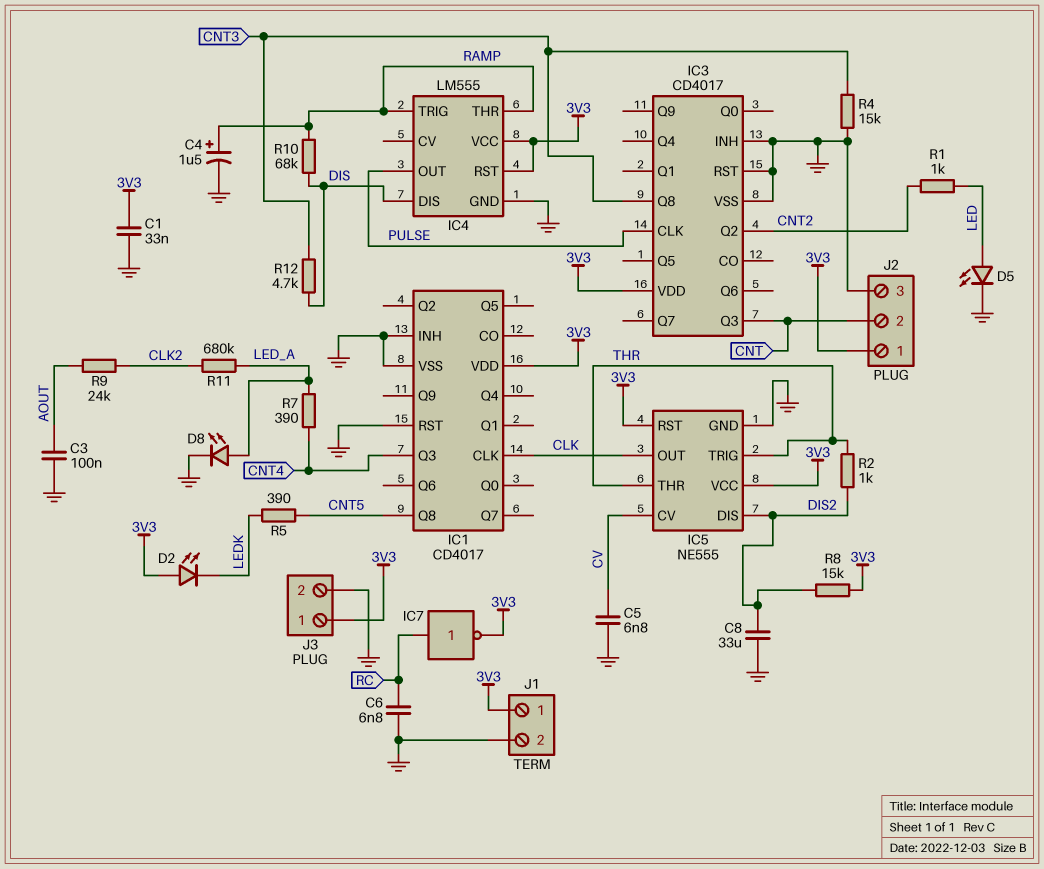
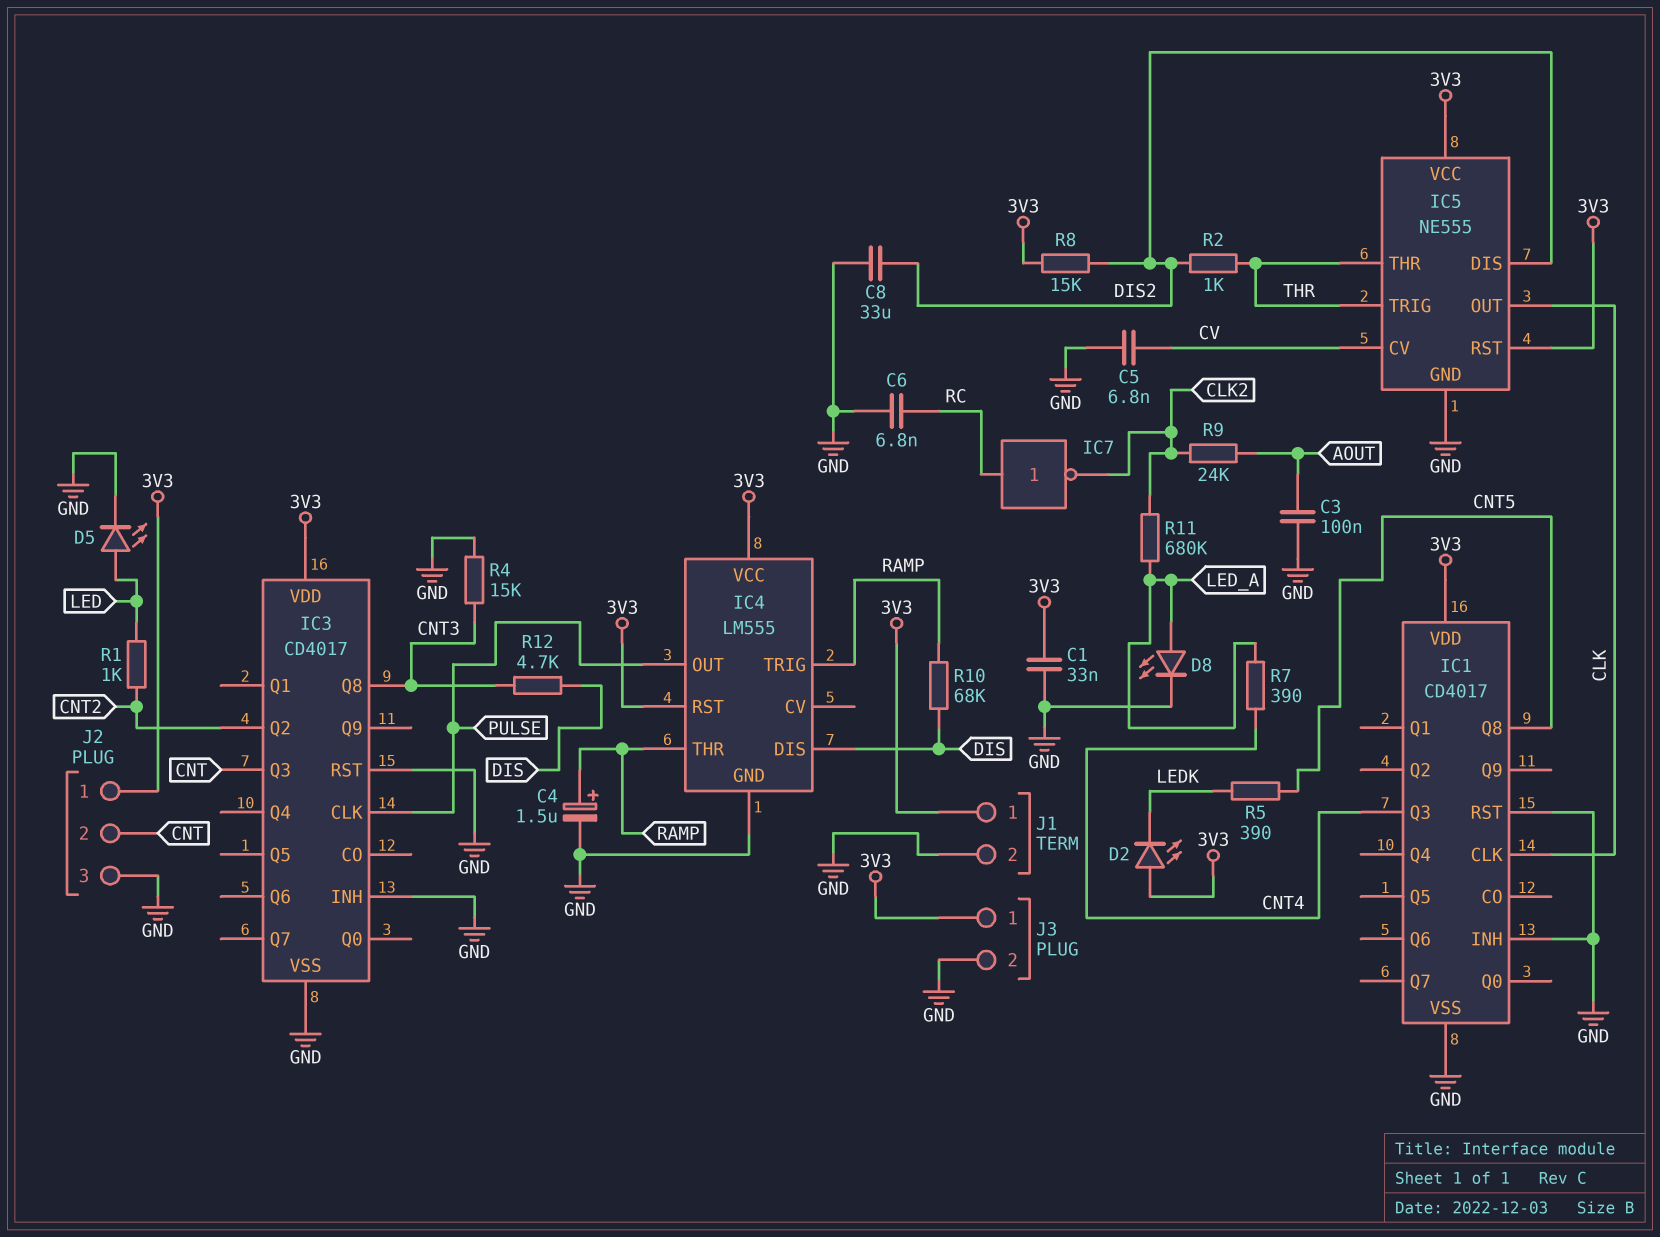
IC7: NOT (in RC, out 3V3) -> NOT (in RC, out CLK2)

